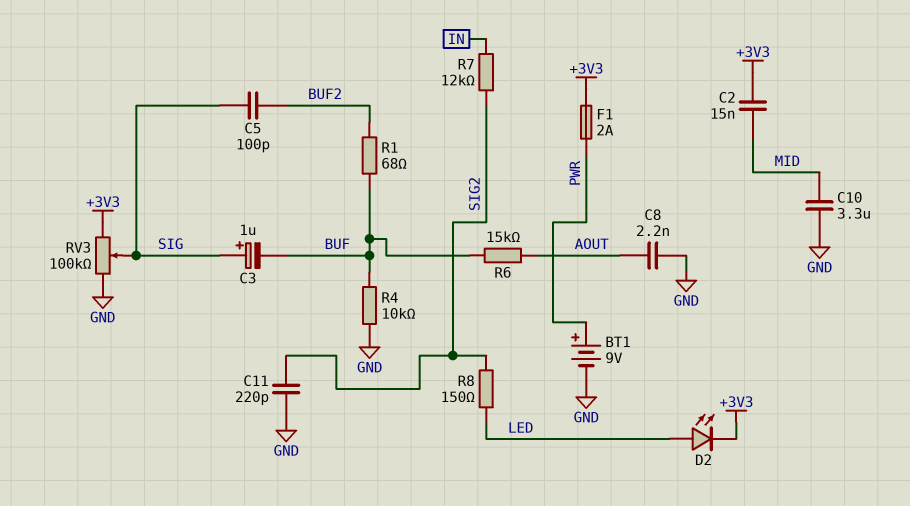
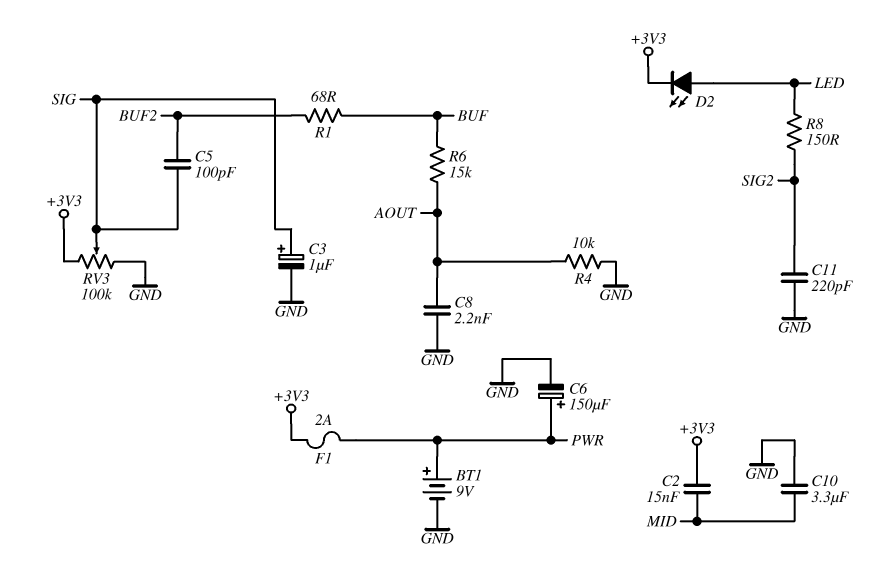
C3: 1uF (plus SIG, minus BUF) -> 1uF (plus SIG, minus GND)
C6: none -> 150uF (plus PWR, minus GND)
R4: 10k (BUF, GND) -> 10k (AOUT, GND)
R7: 12k (IN, SIG2) -> none

